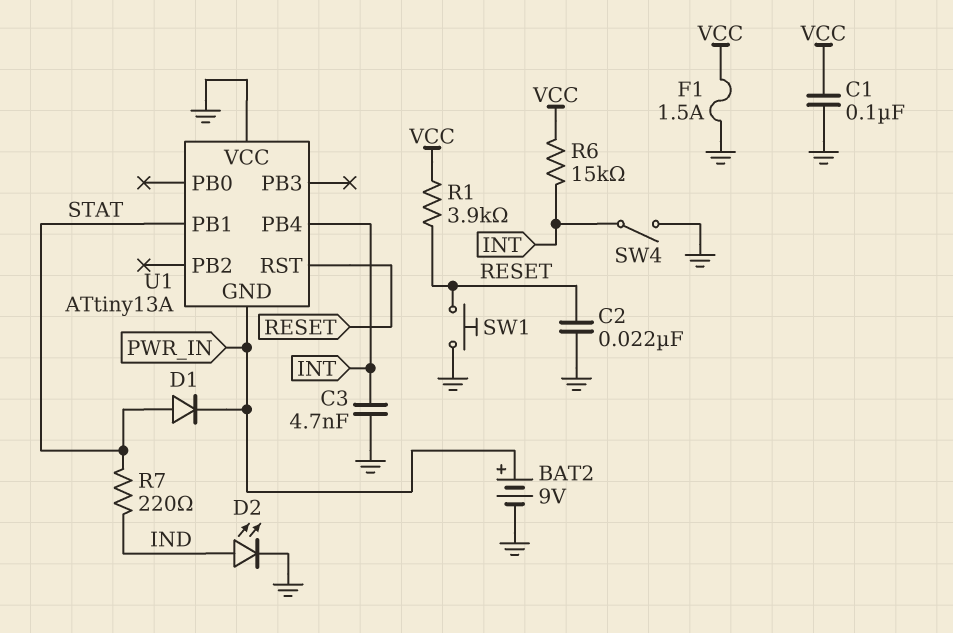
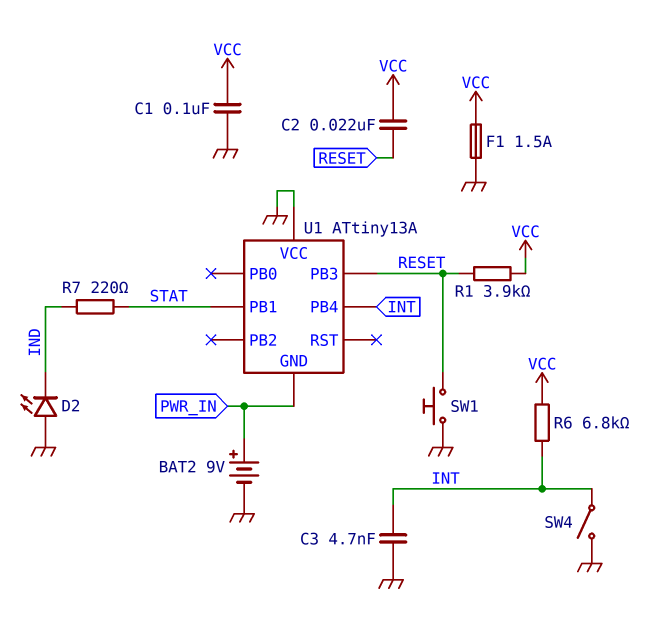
C2: 22nF (GND, RESET) -> 22nF (RESET, VCC)
D1: diode (A STAT, K PWR_IN) -> none
D2: LED (A IND, K GND) -> LED (A GND, K IND)
R6: 15k (INT, VCC) -> 6.8k (INT, VCC)
U1 pin PB3: none -> RESET
U1 pin RST: RESET -> none

